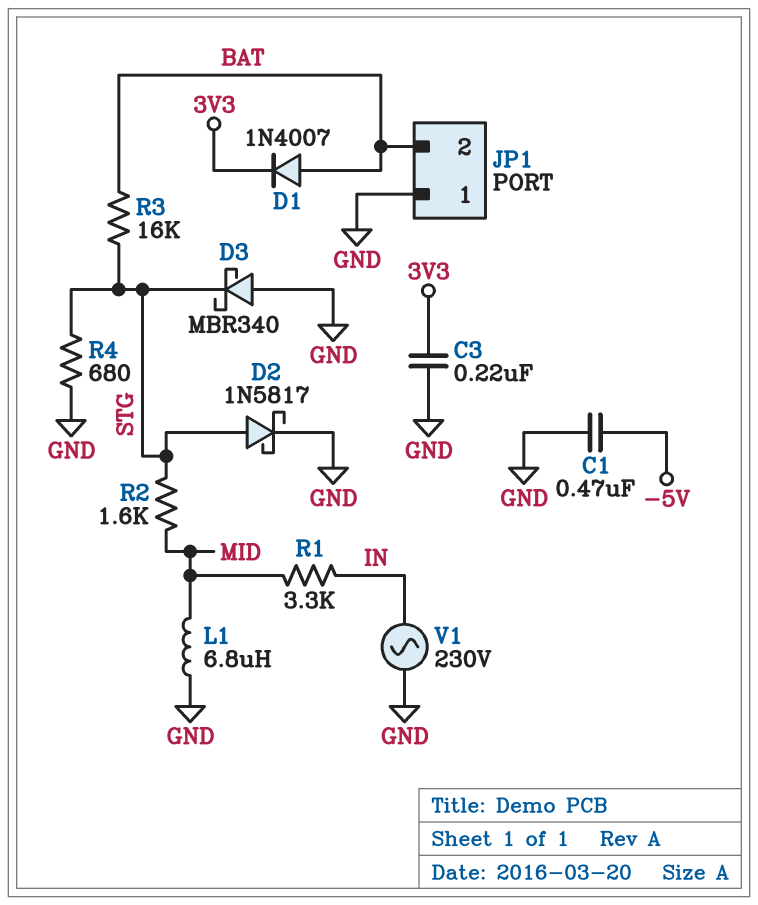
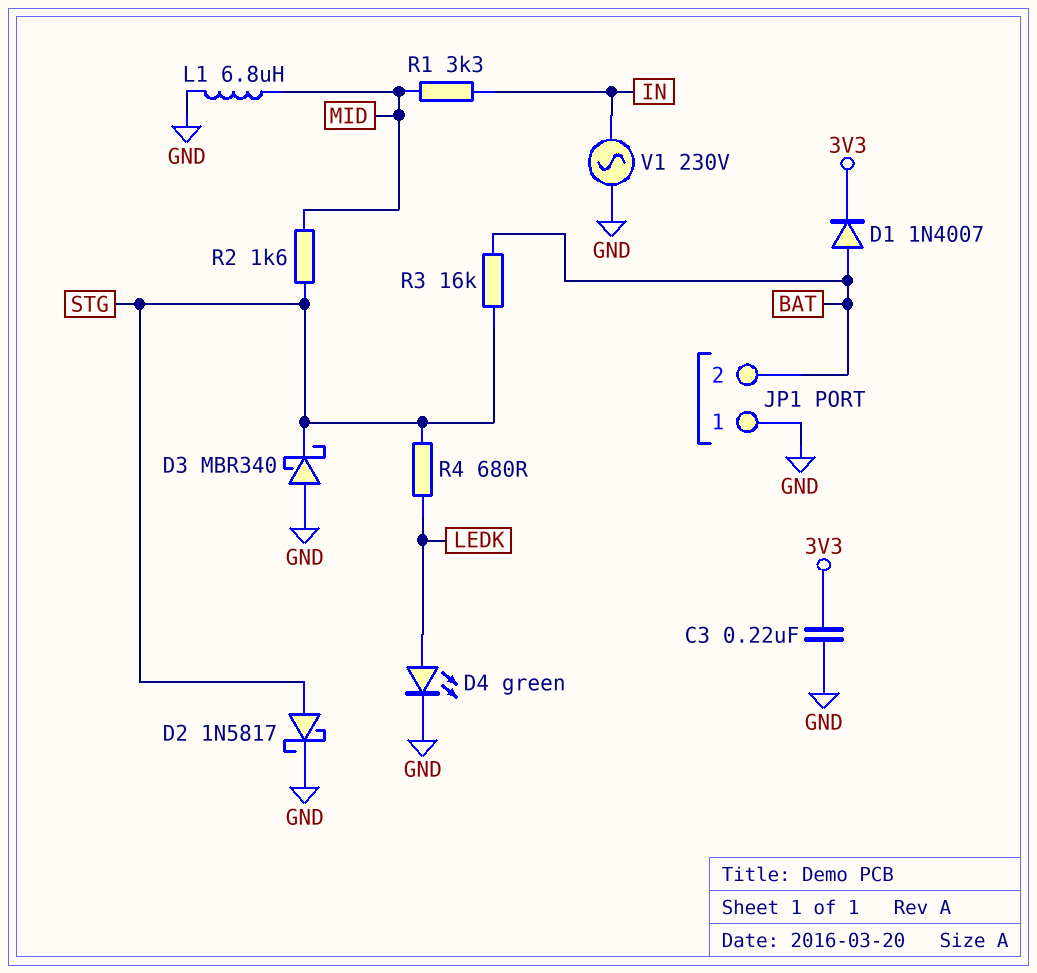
C1: 470nF (-5V, GND) -> none
D4: none -> LED green (A LEDK, K GND)
R4: 680 (GND, STG) -> 680 (LEDK, STG)

